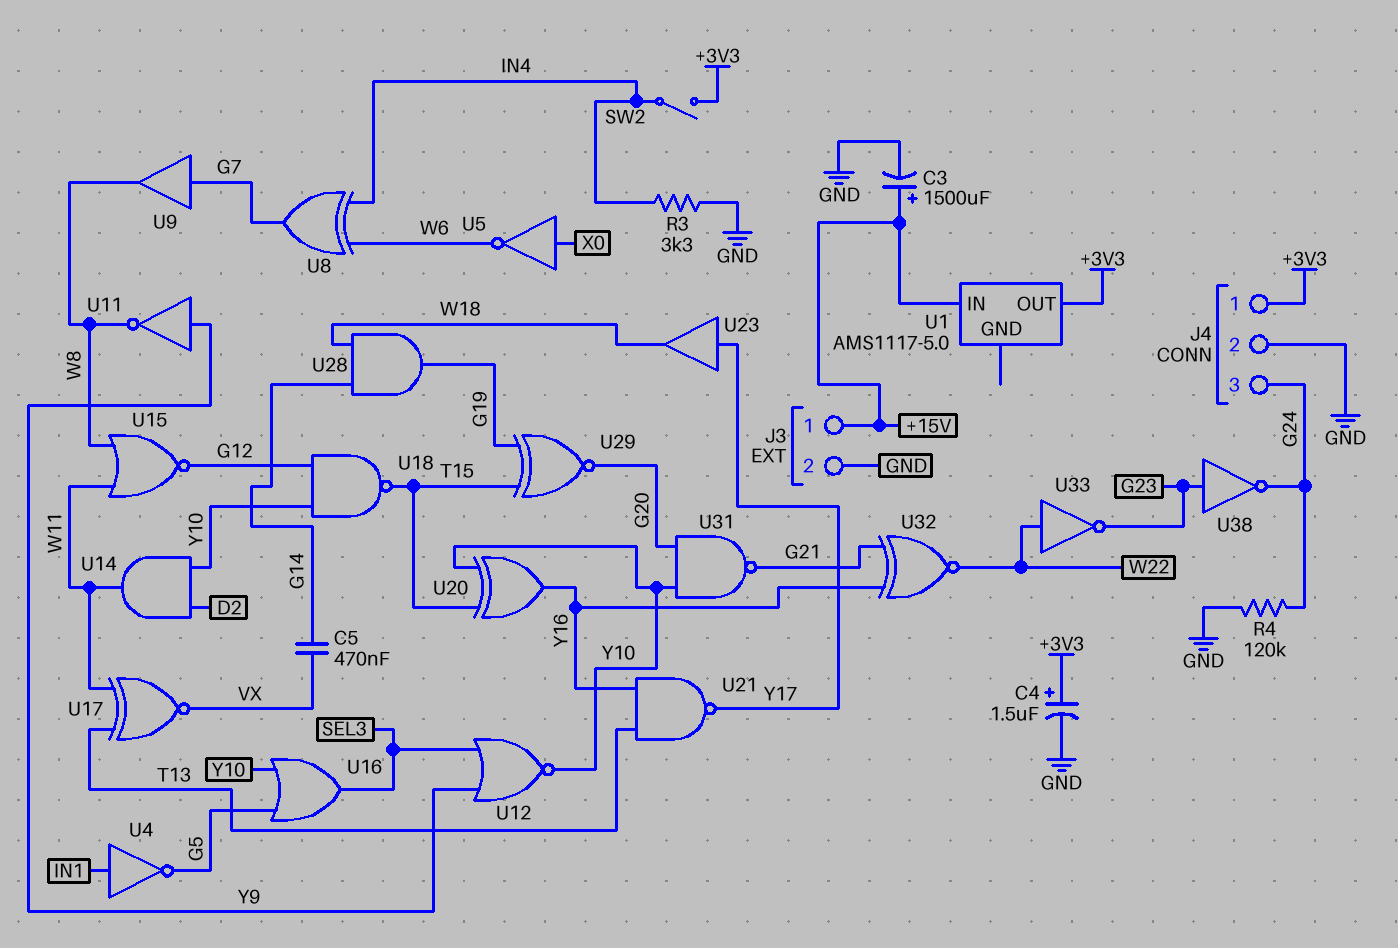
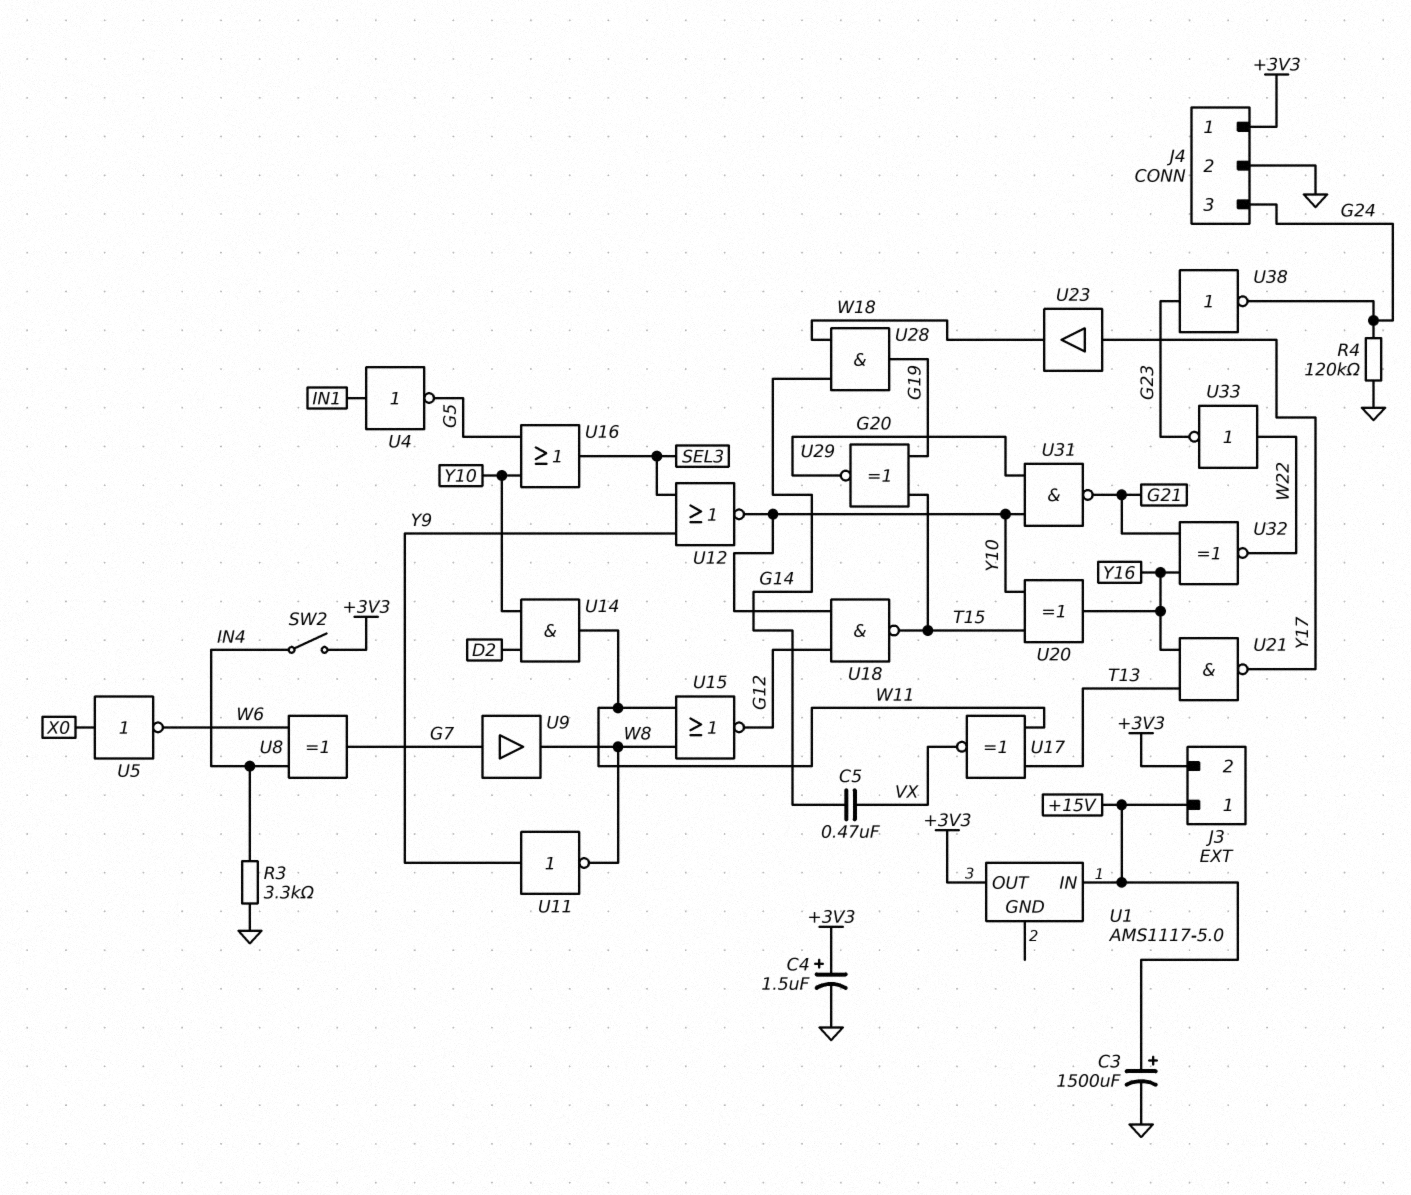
J3 pin 2: GND -> +3V3

